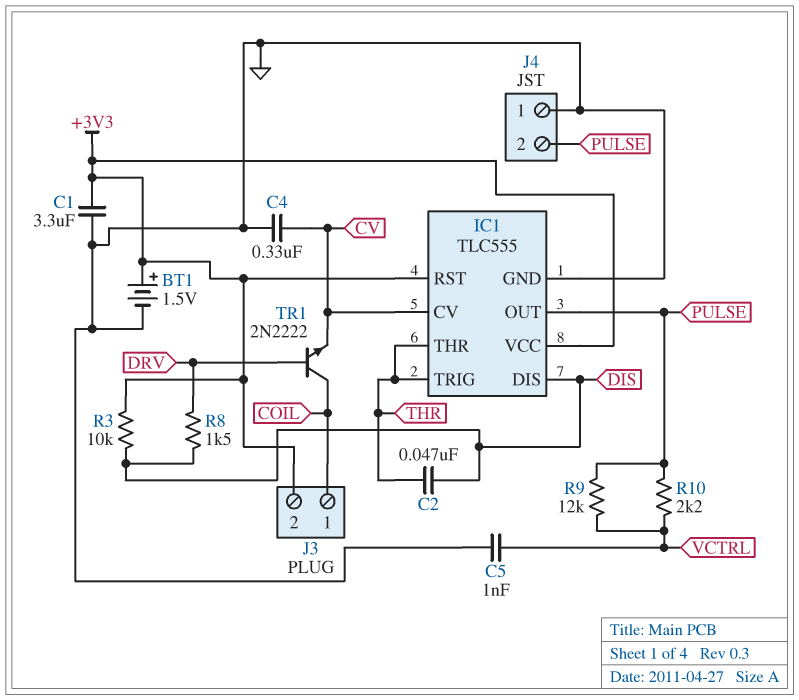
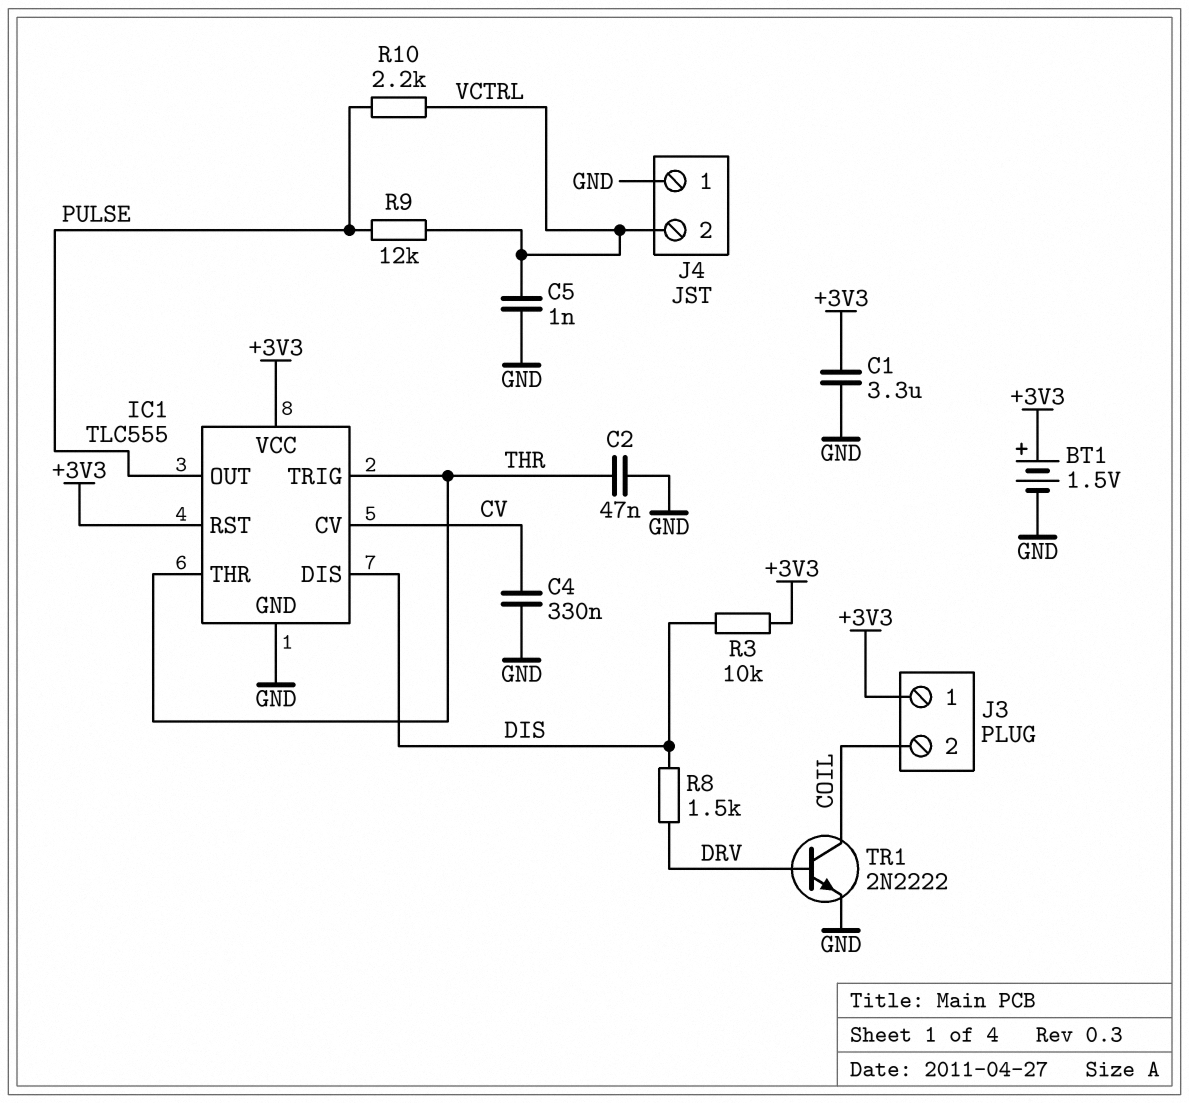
C2: 47nF (DIS, THR) -> 47nF (GND, THR)
J3 pin 1: COIL -> +3V3
J3 pin 2: +3V3 -> COIL
J4 pin 2: PULSE -> VCTRL
TR1: NPN 2N2222 (B DRV, C COIL, E CV) -> NPN 2N2222 (B DRV, C COIL, E GND)

